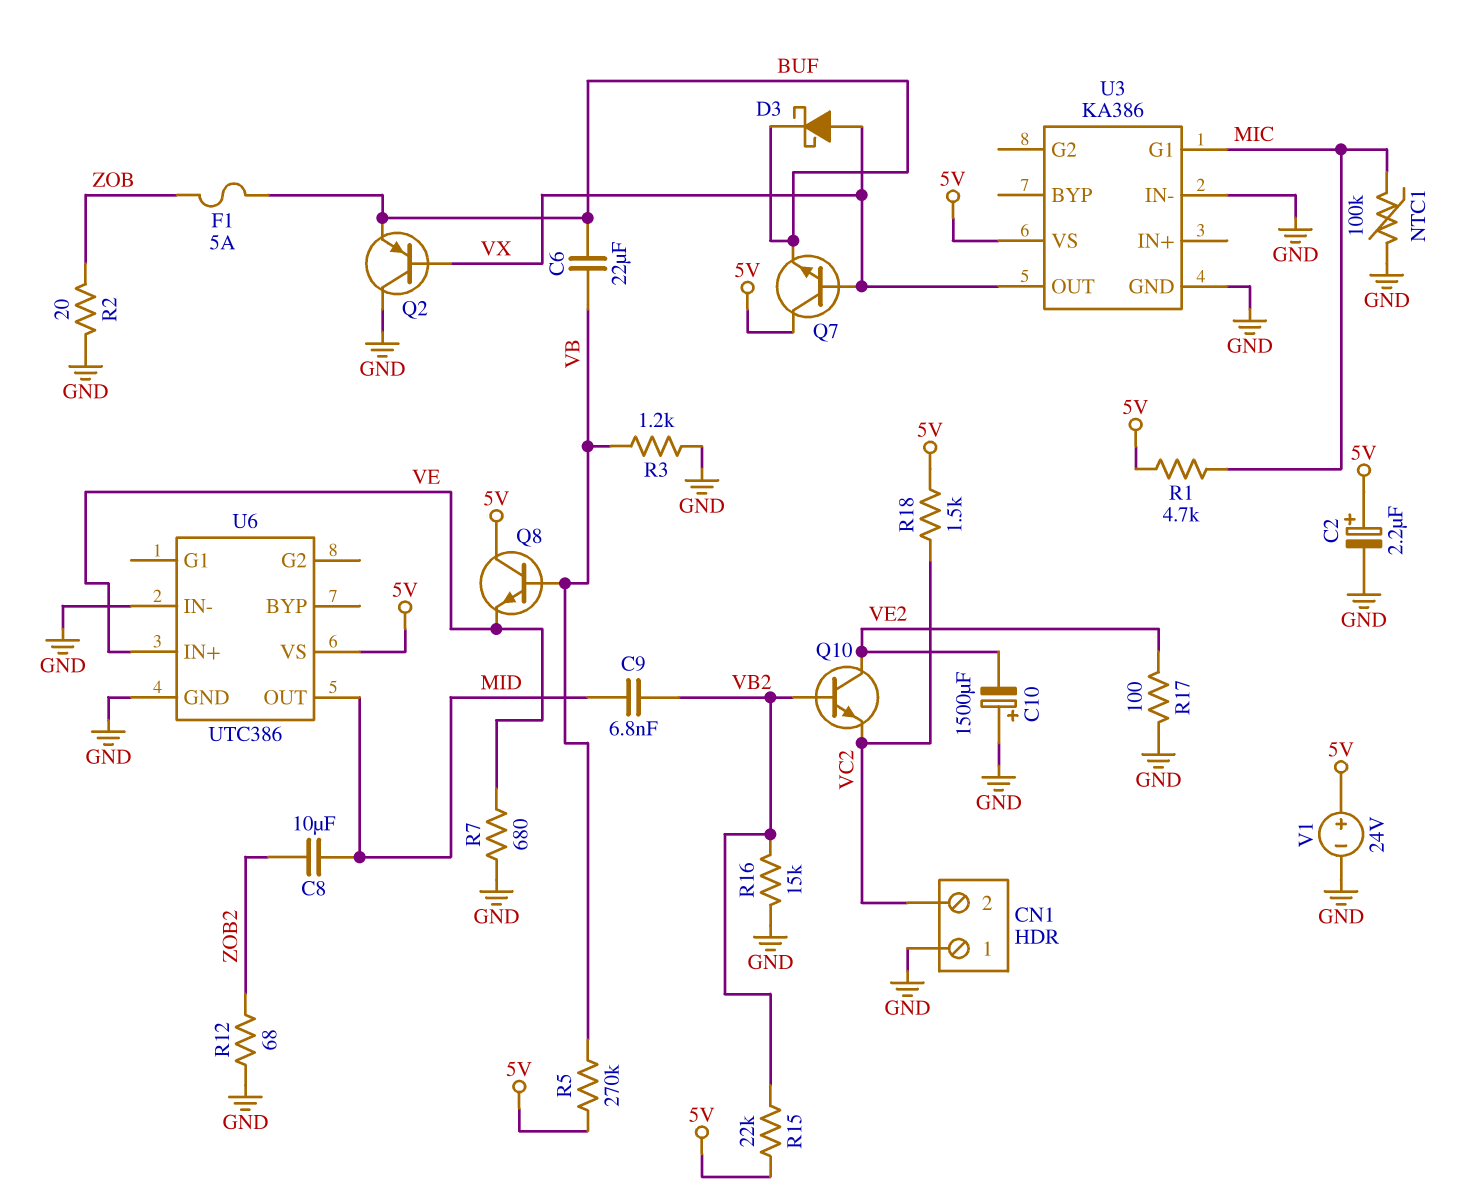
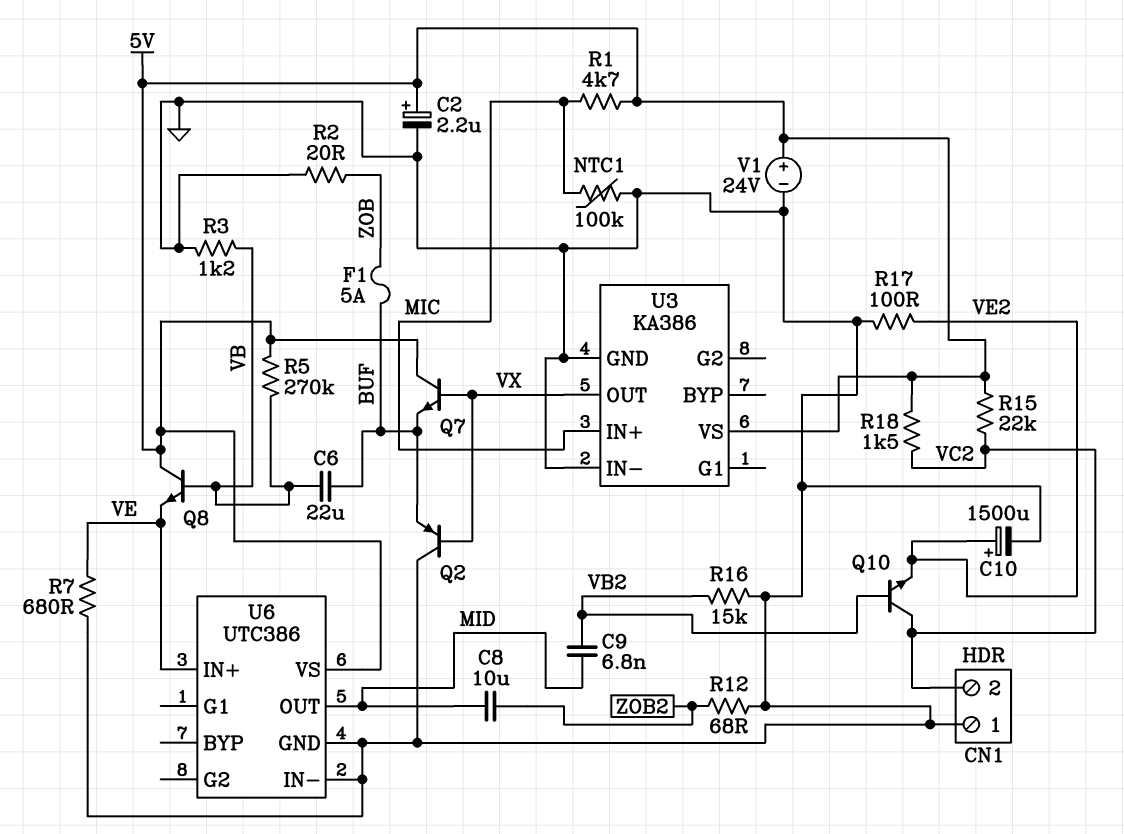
C10: 1500uF (plus GND, minus VE2) -> 1500uF (plus VE2, minus GND)
D3: schottky (A VX, K BUF) -> none
Q10: NPN (B VB2, C VE2, E VC2) -> NPN (B VB2, C VC2, E VE2)
R15: 22k (5V, VB2) -> 22k (5V, VC2)
U3 pin G1: MIC -> none
U3 pin IN+: none -> MIC

